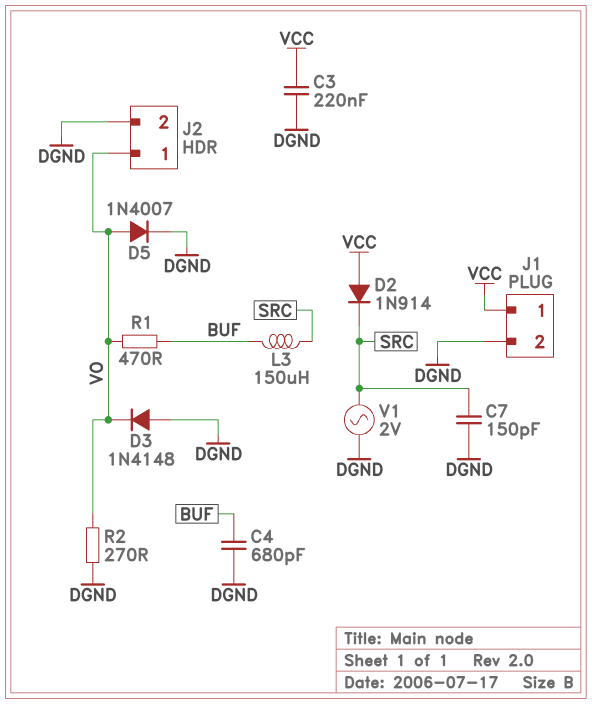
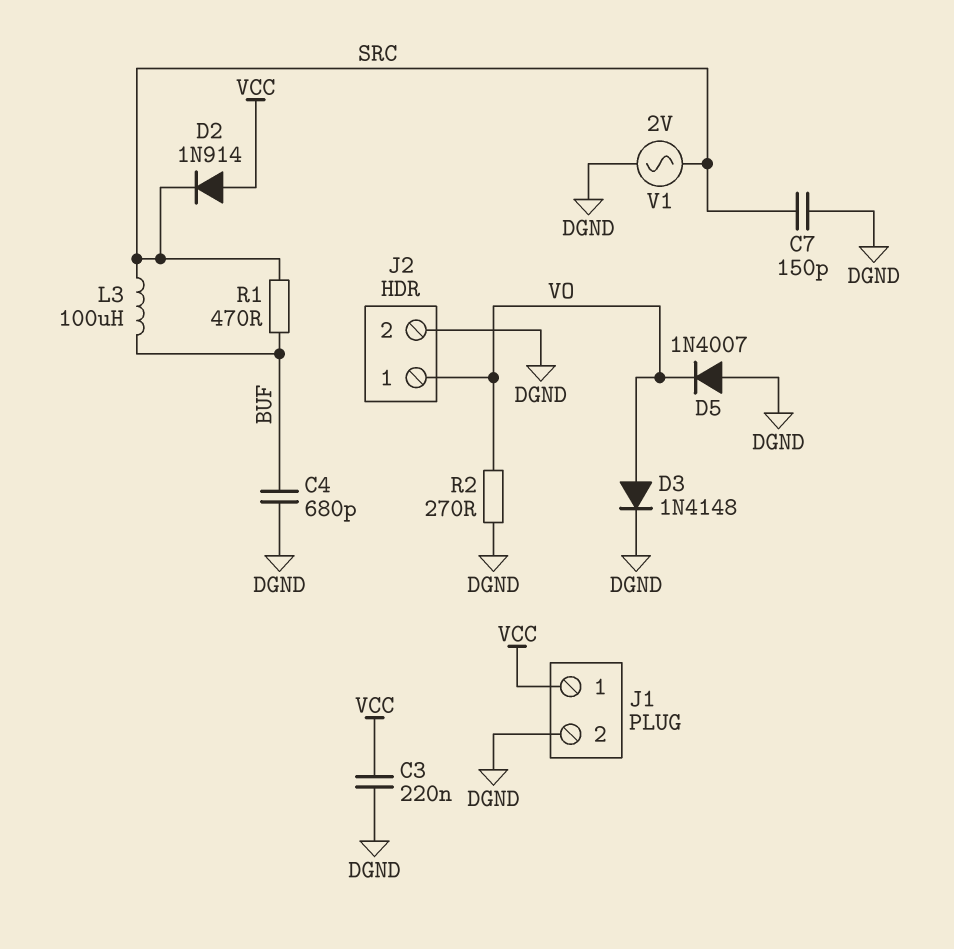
D3: diode 1N4148 (A DGND, K VO) -> diode 1N4148 (A VO, K DGND)
D5: diode 1N4007 (A VO, K DGND) -> diode 1N4007 (A DGND, K VO)
L3: 150uH (BUF, SRC) -> 100uH (BUF, SRC)
R1: 470 (BUF, VO) -> 470 (BUF, SRC)

